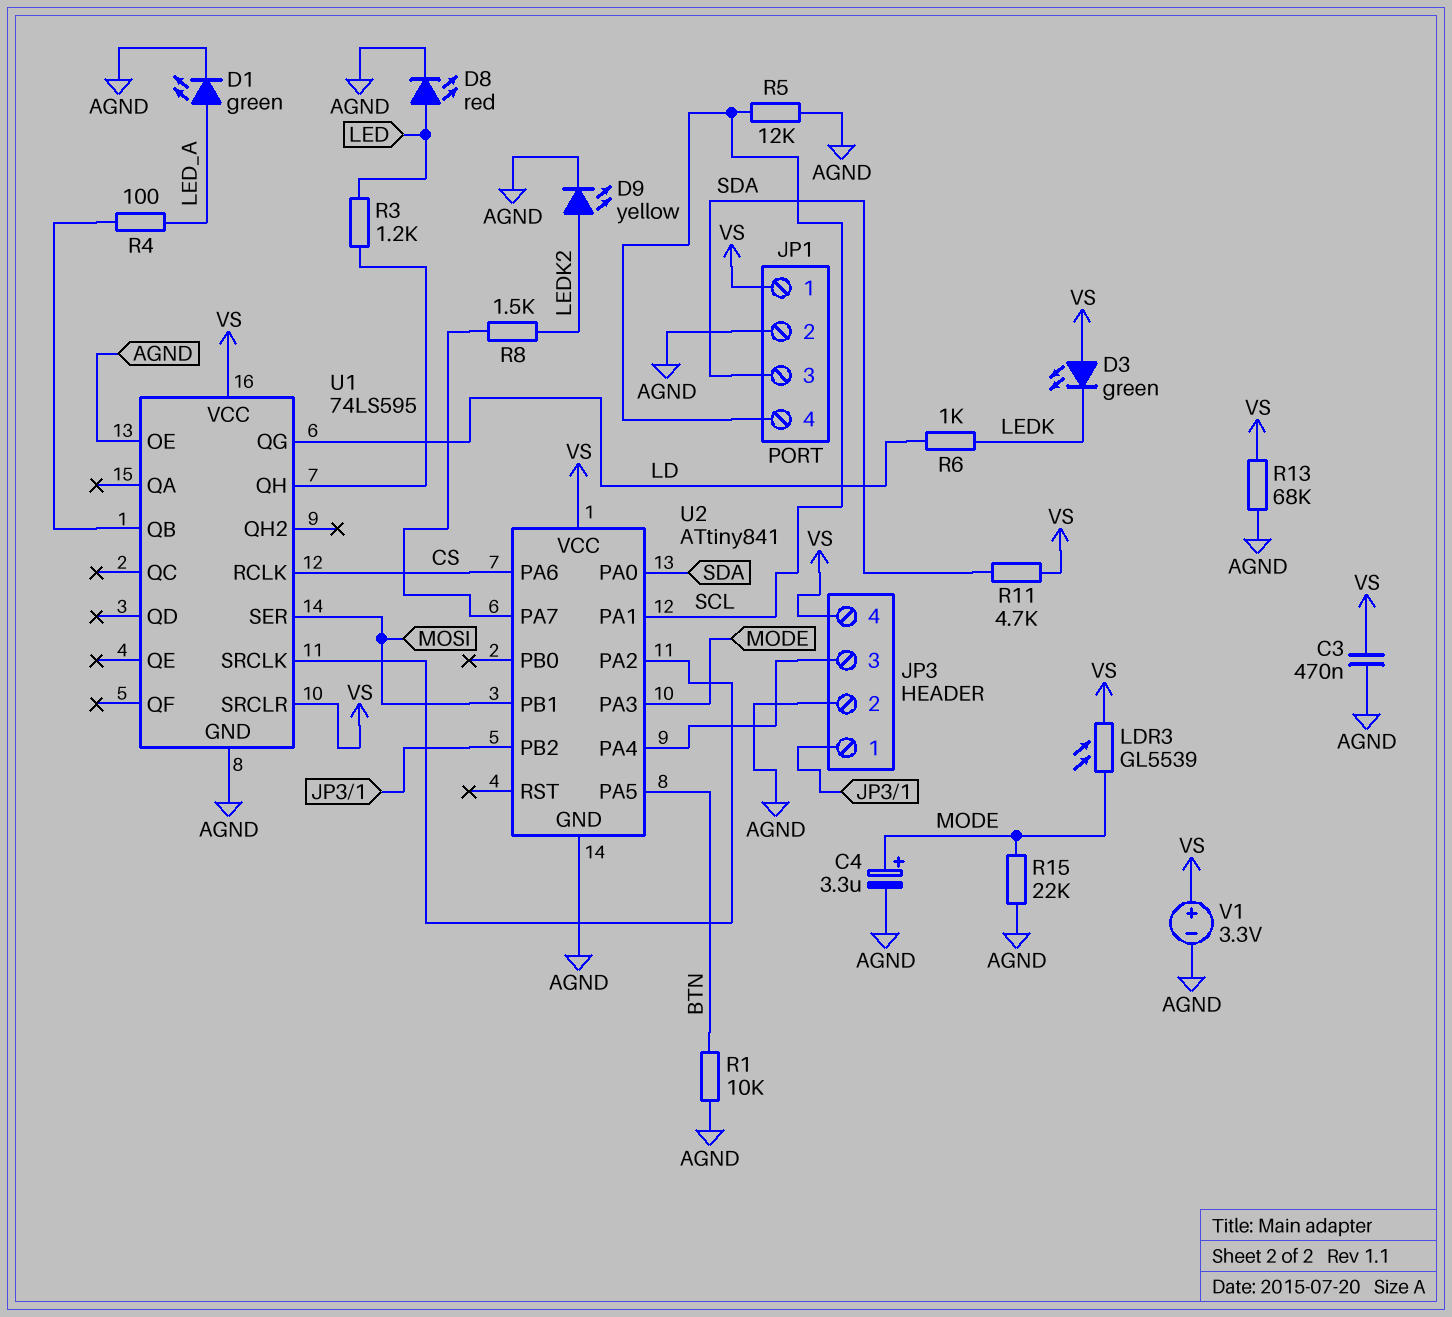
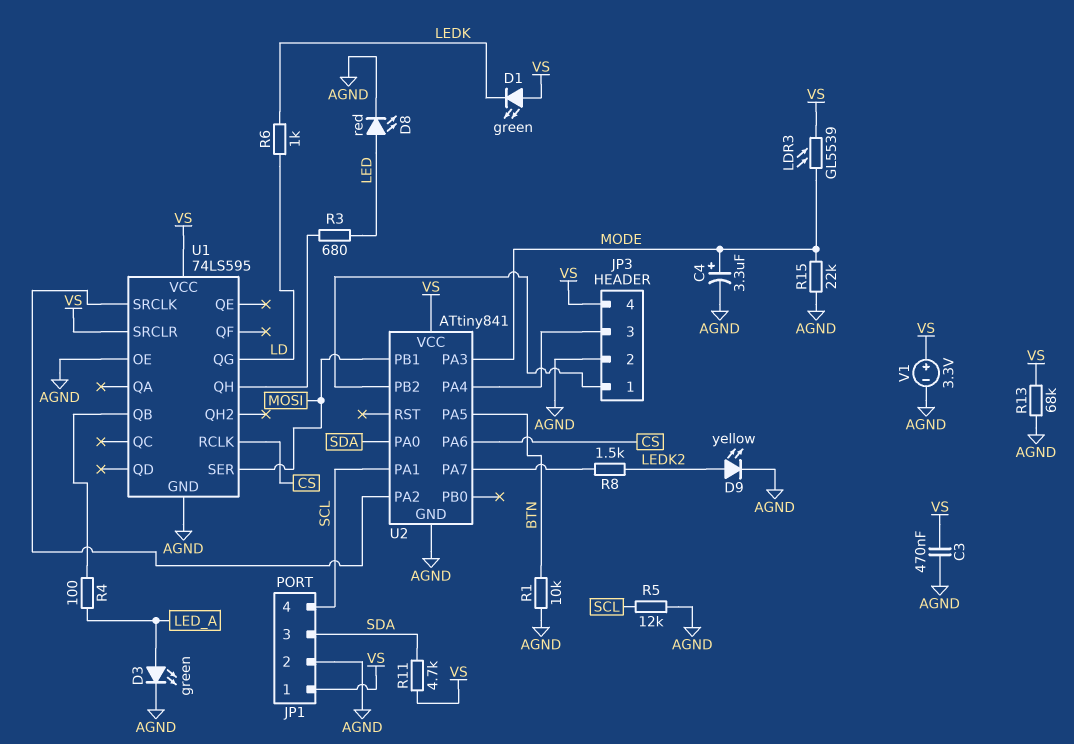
D1: LED green (A LED_A, K AGND) -> LED green (A VS, K LEDK)
D3: LED green (A VS, K LEDK) -> LED green (A LED_A, K AGND)
R3: 1.2k (LED, U1/QH) -> 680 (LED, U1/QH)

